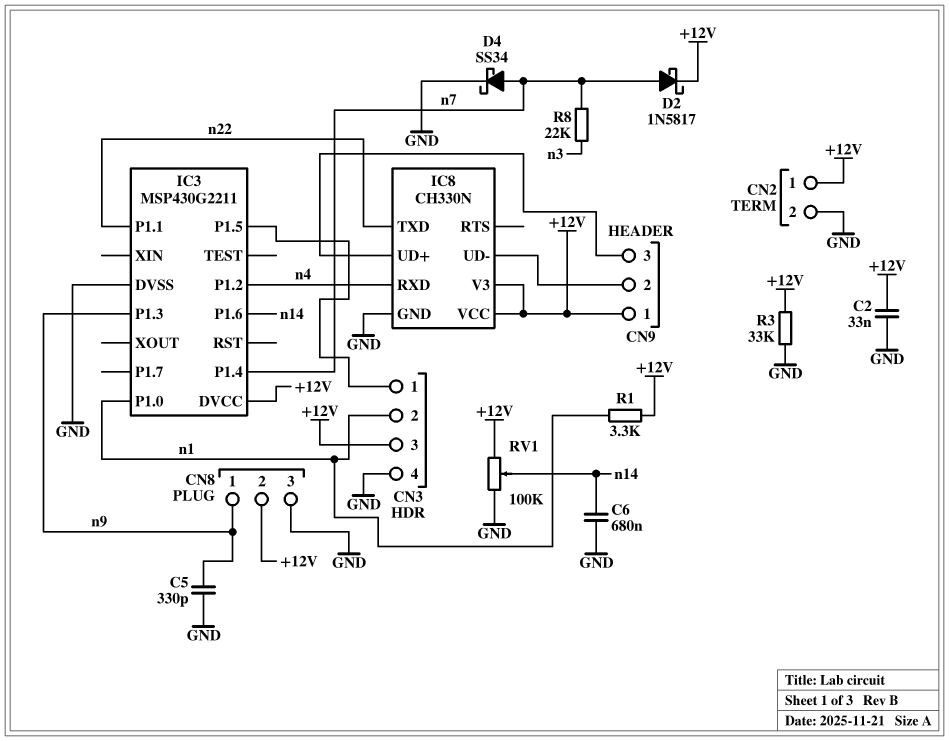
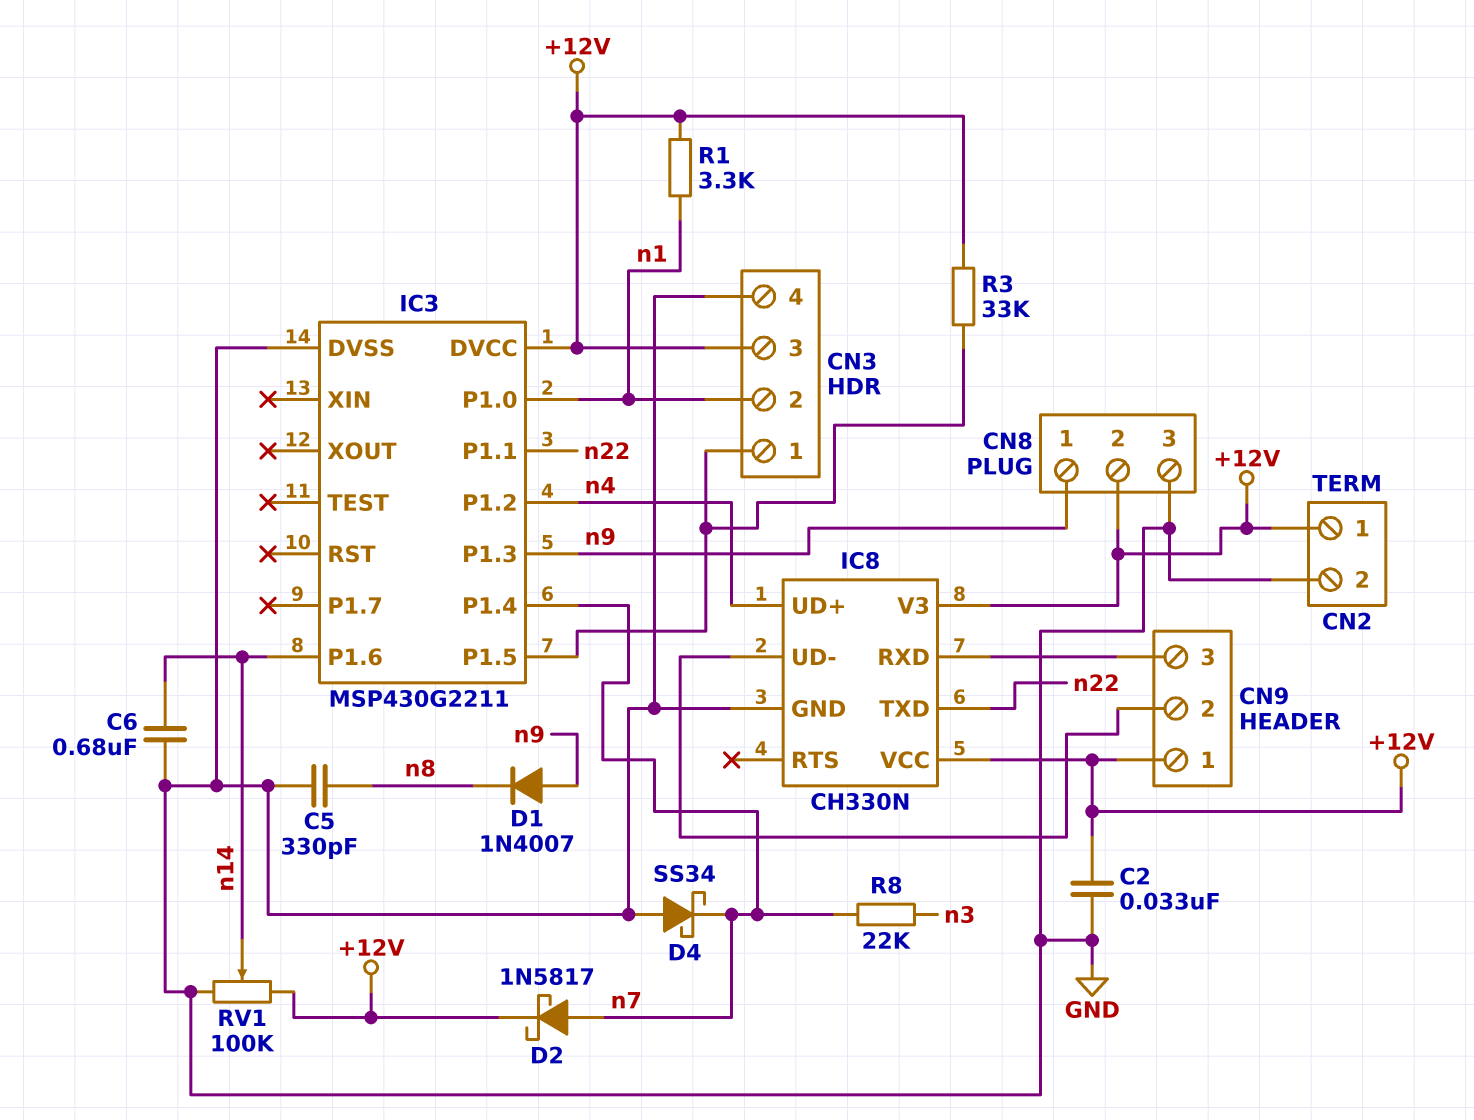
C5: 330pF (GND, n9) -> 330pF (GND, n8)
D1: none -> diode 1N4007 (A n9, K n8)
D4: schottky SS34 (A n7, K GND) -> schottky SS34 (A GND, K n7)
IC8 pin RXD: n4 -> CN9/3
IC8 pin UD+: CN9/3 -> n4
R3: 33k (+12V, GND) -> 33k (+12V, CN3/1)

